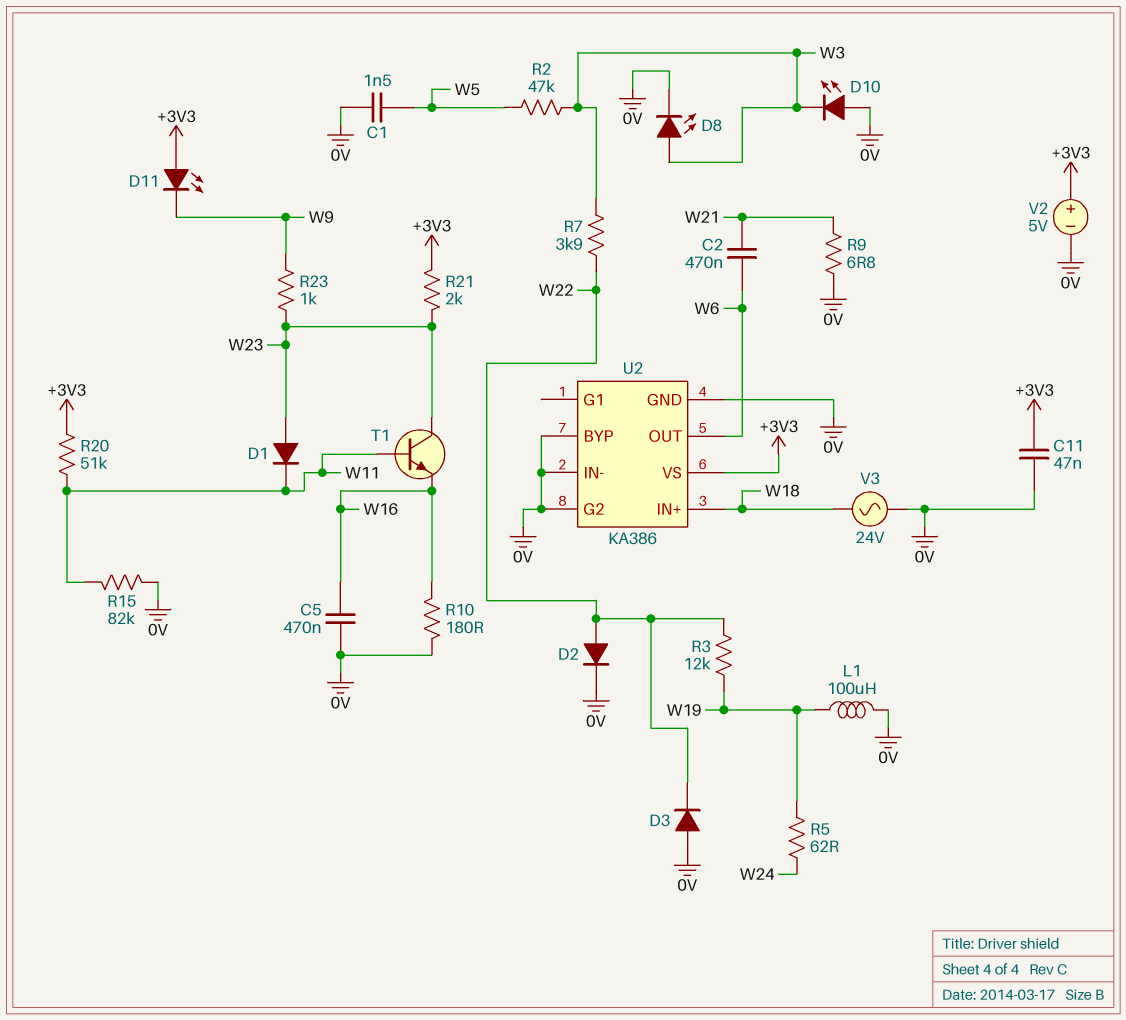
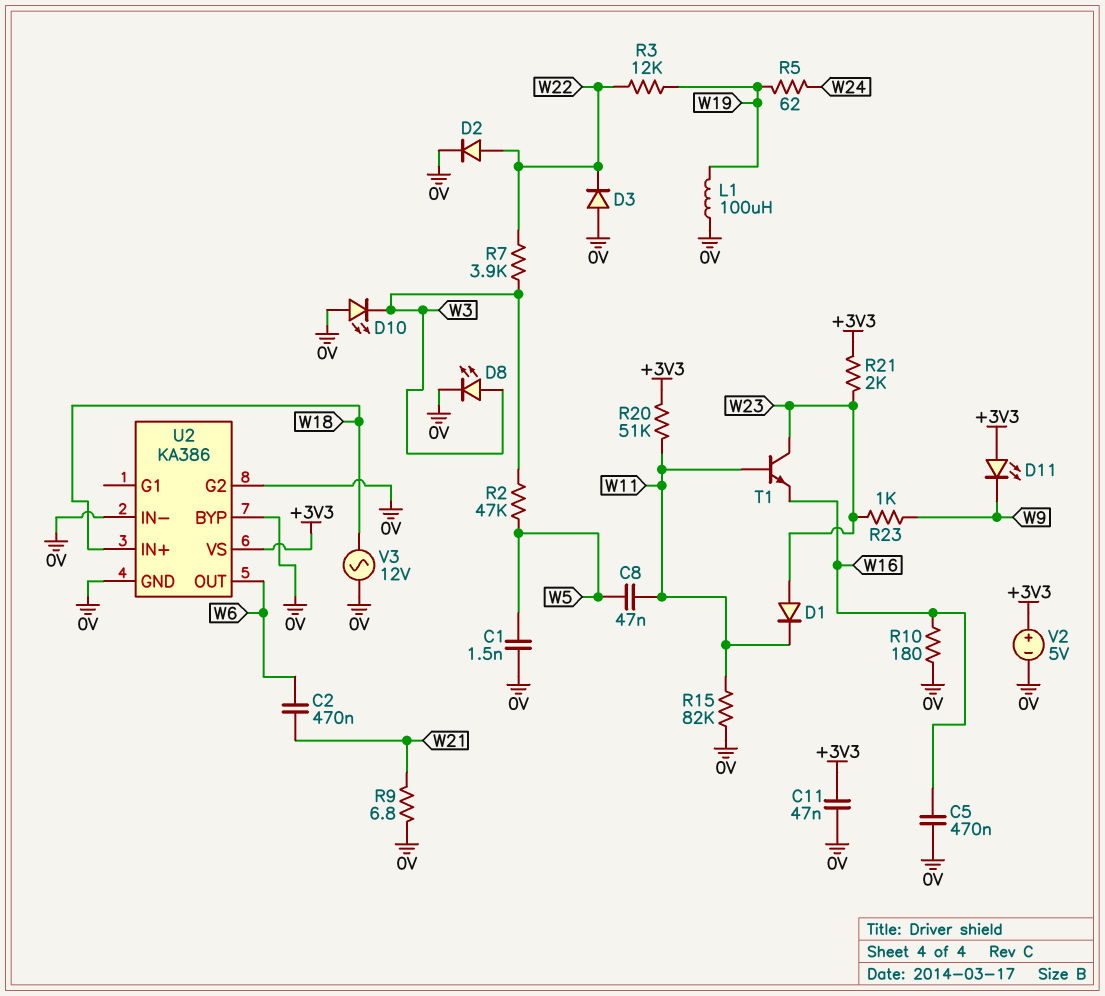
C8: none -> 47nF (W5, W11)
V3: AC 24V (0V, W18) -> AC 12V (0V, W18)

